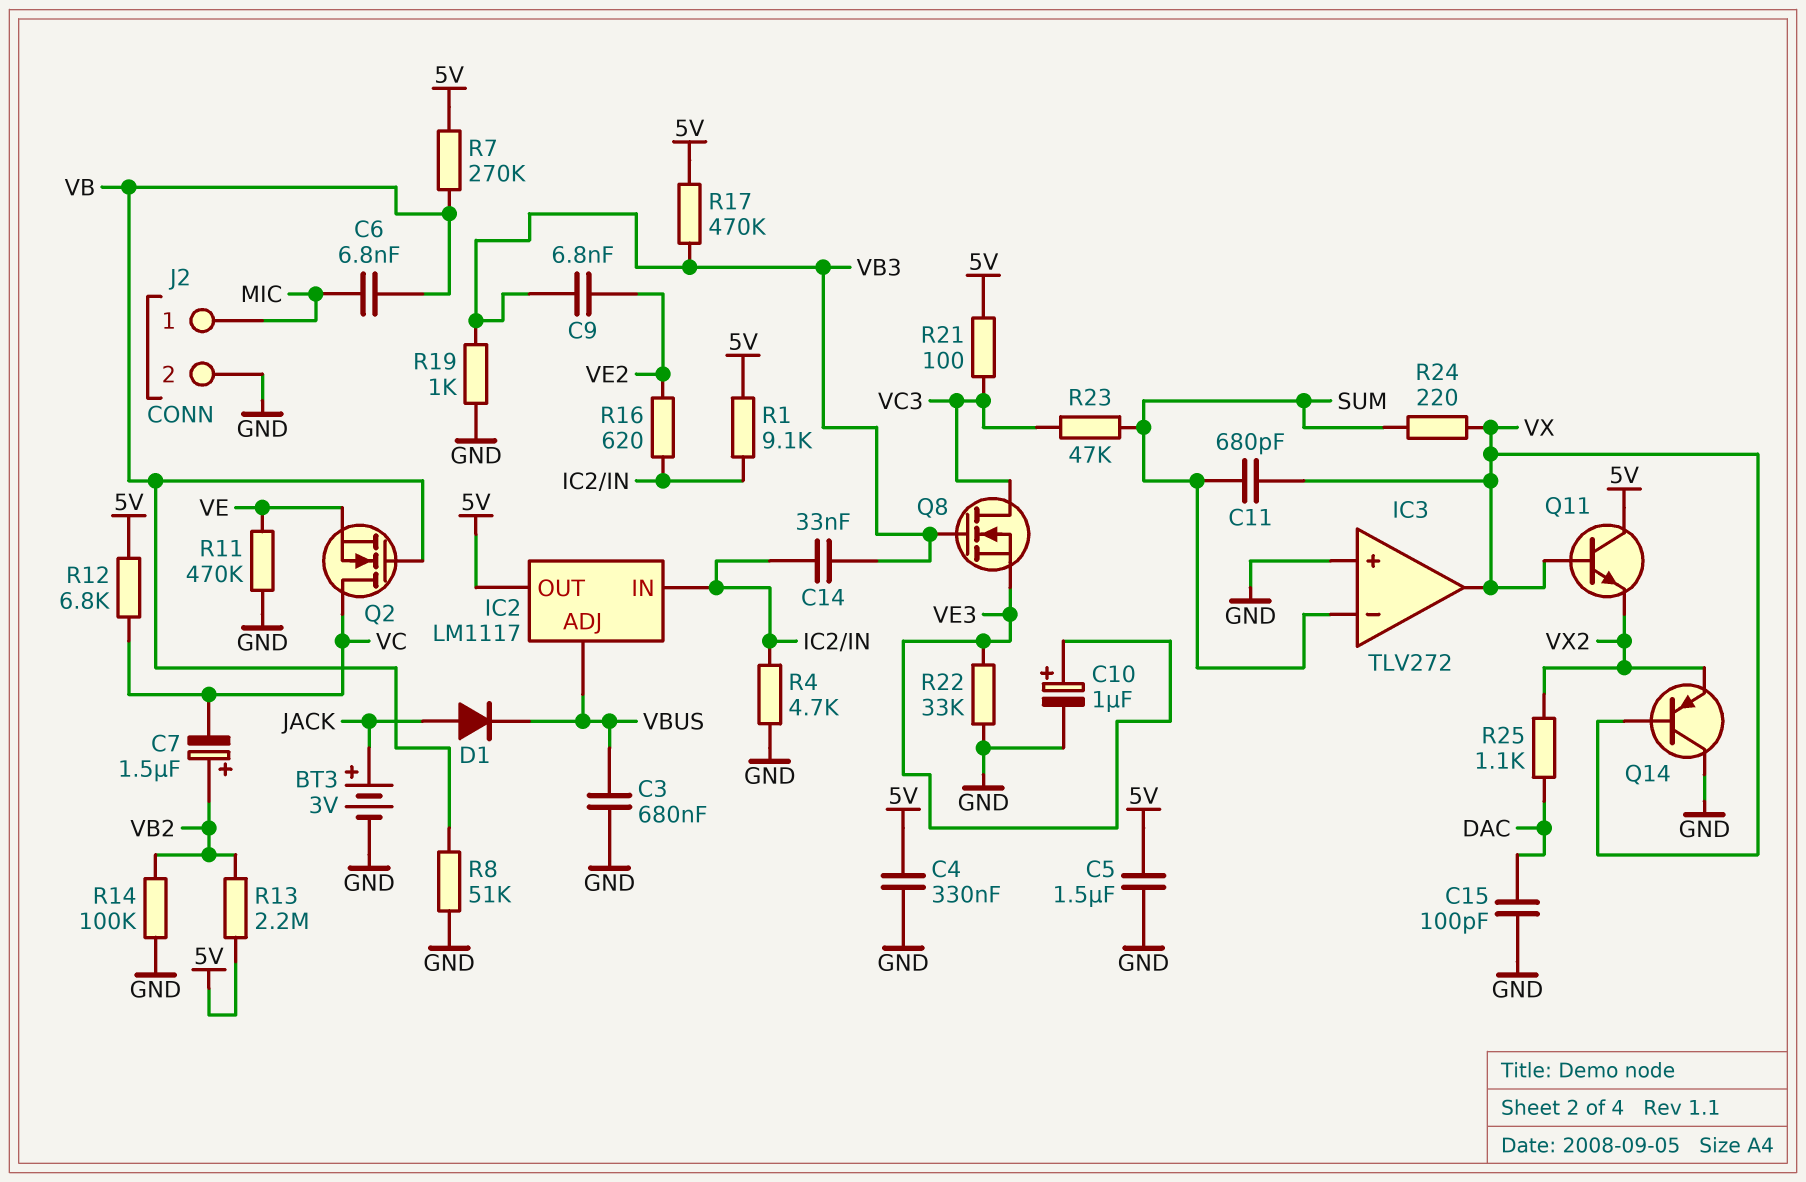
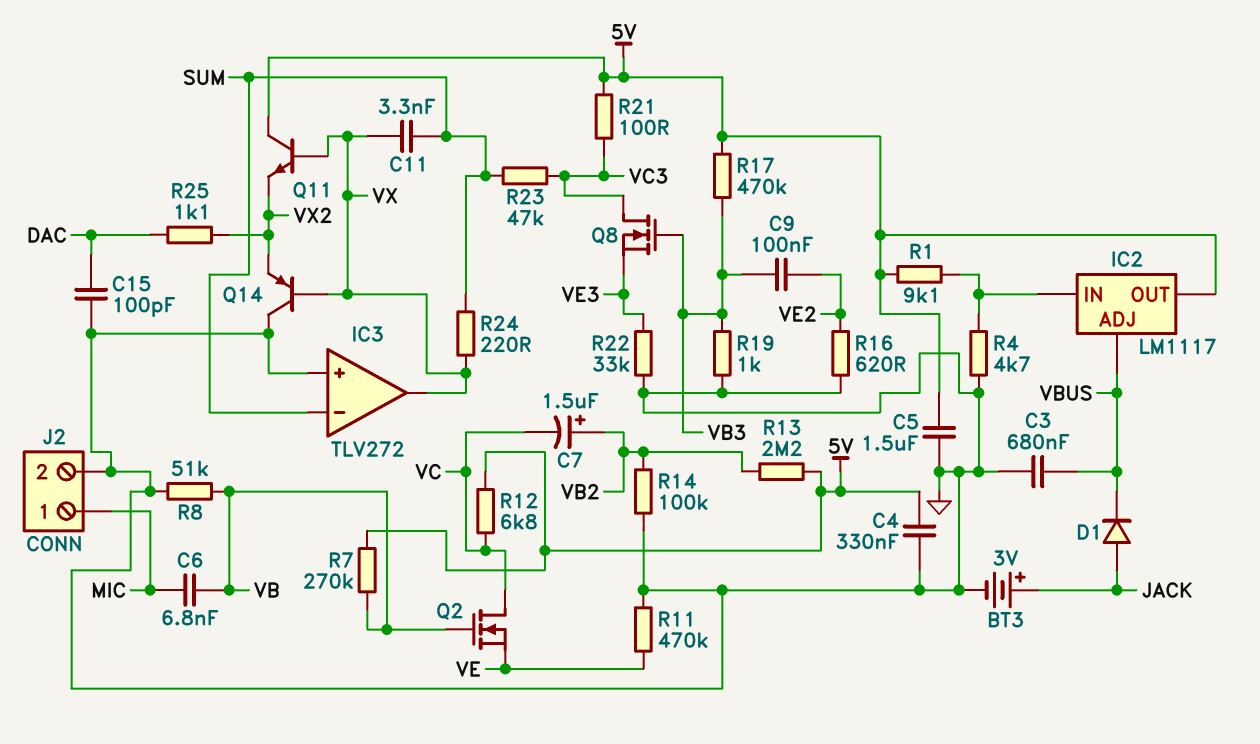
C9: 6.8nF (VB3, VE2) -> 100nF (VB3, VE2)
C10: 1uF (plus VE3, minus GND) -> none
C11: 680pF (SUM, VX) -> 3.3nF (SUM, VX)
C14: 33nF (IC2/IN, VB3) -> none
R16: 620 (IC2/IN, VE2) -> 620 (GND, VE2)

